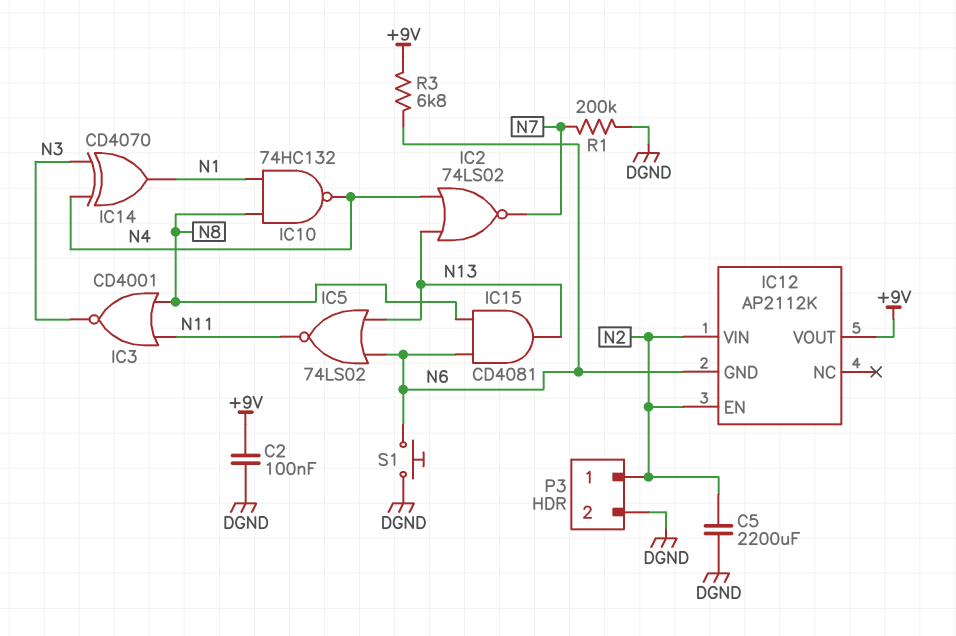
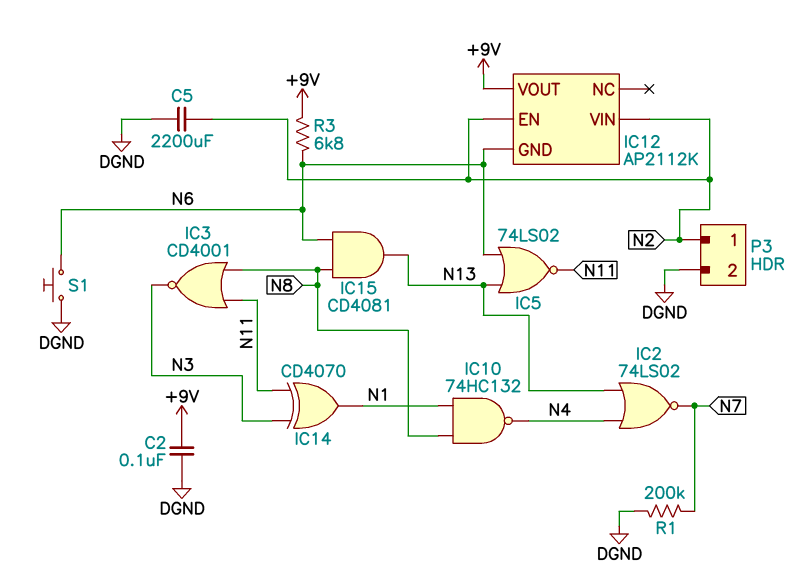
IC14: XOR CD4070 (in N3, in N4, out N1) -> XOR CD4070 (in N3, in N11, out N1)

